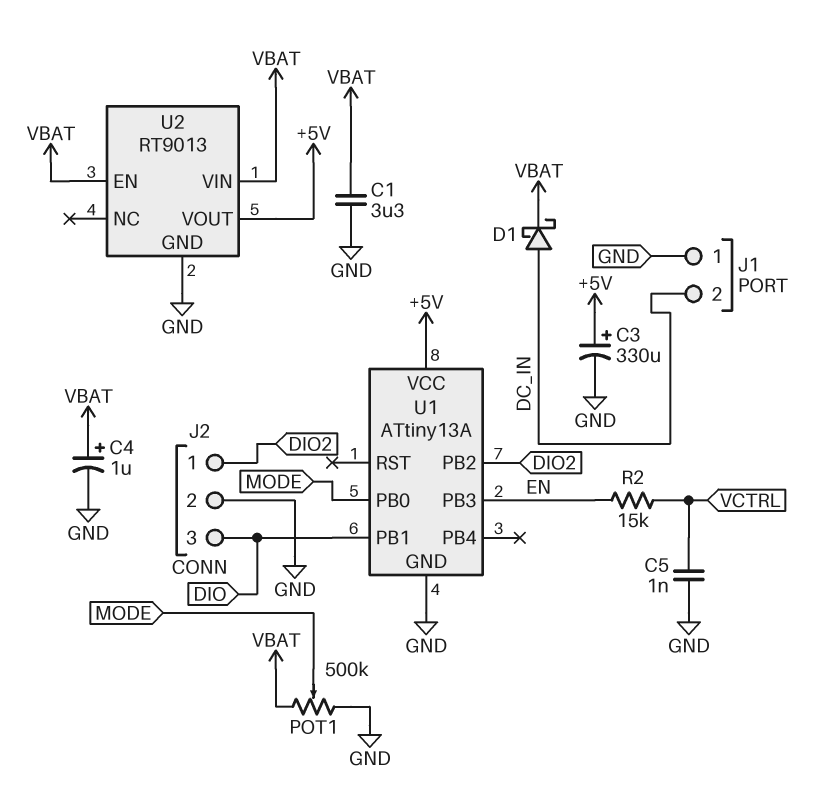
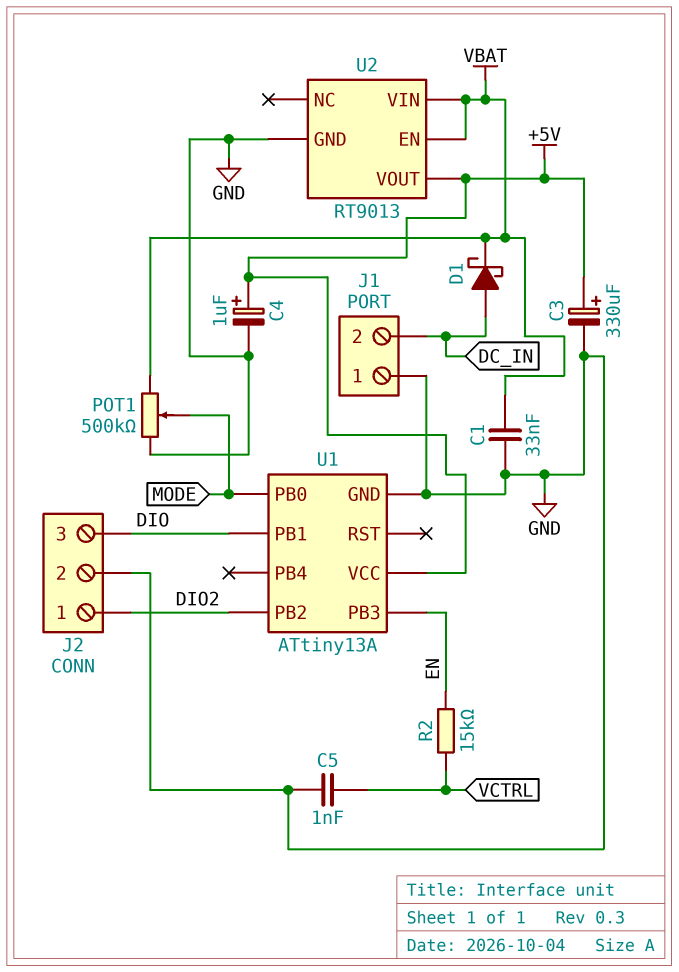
C1: 3.3uF (GND, VBAT) -> 33nF (GND, VBAT)
C4: 1uF (plus VBAT, minus GND) -> 1uF (plus +5V, minus GND)

